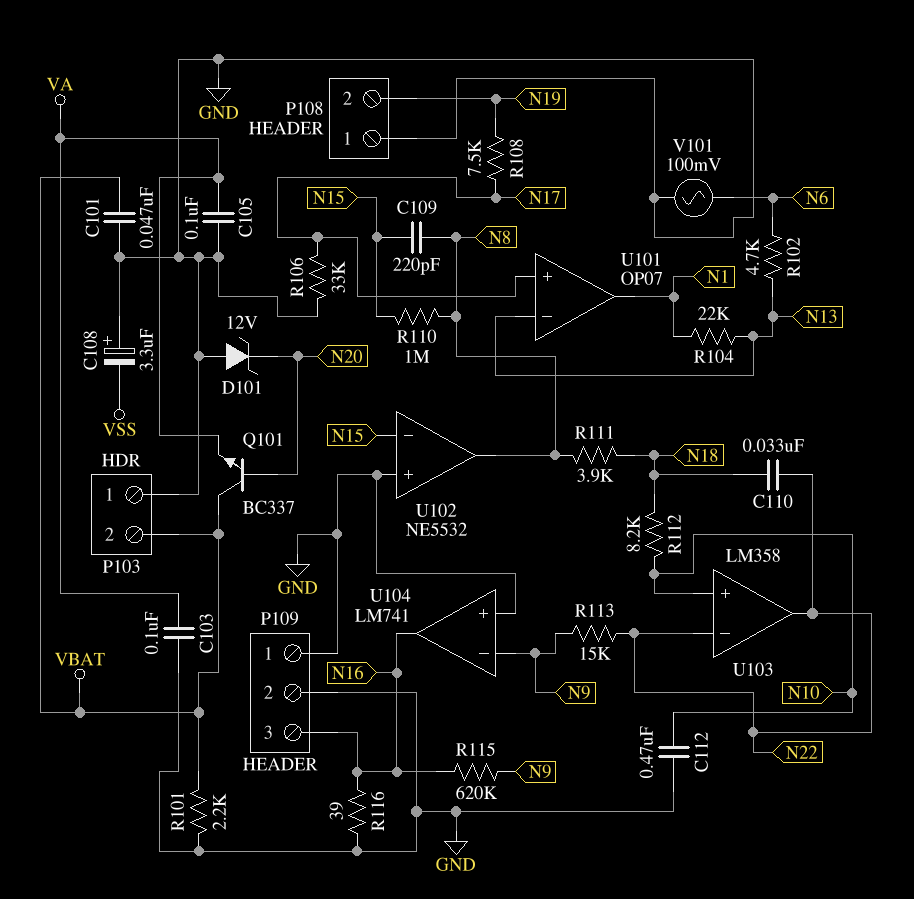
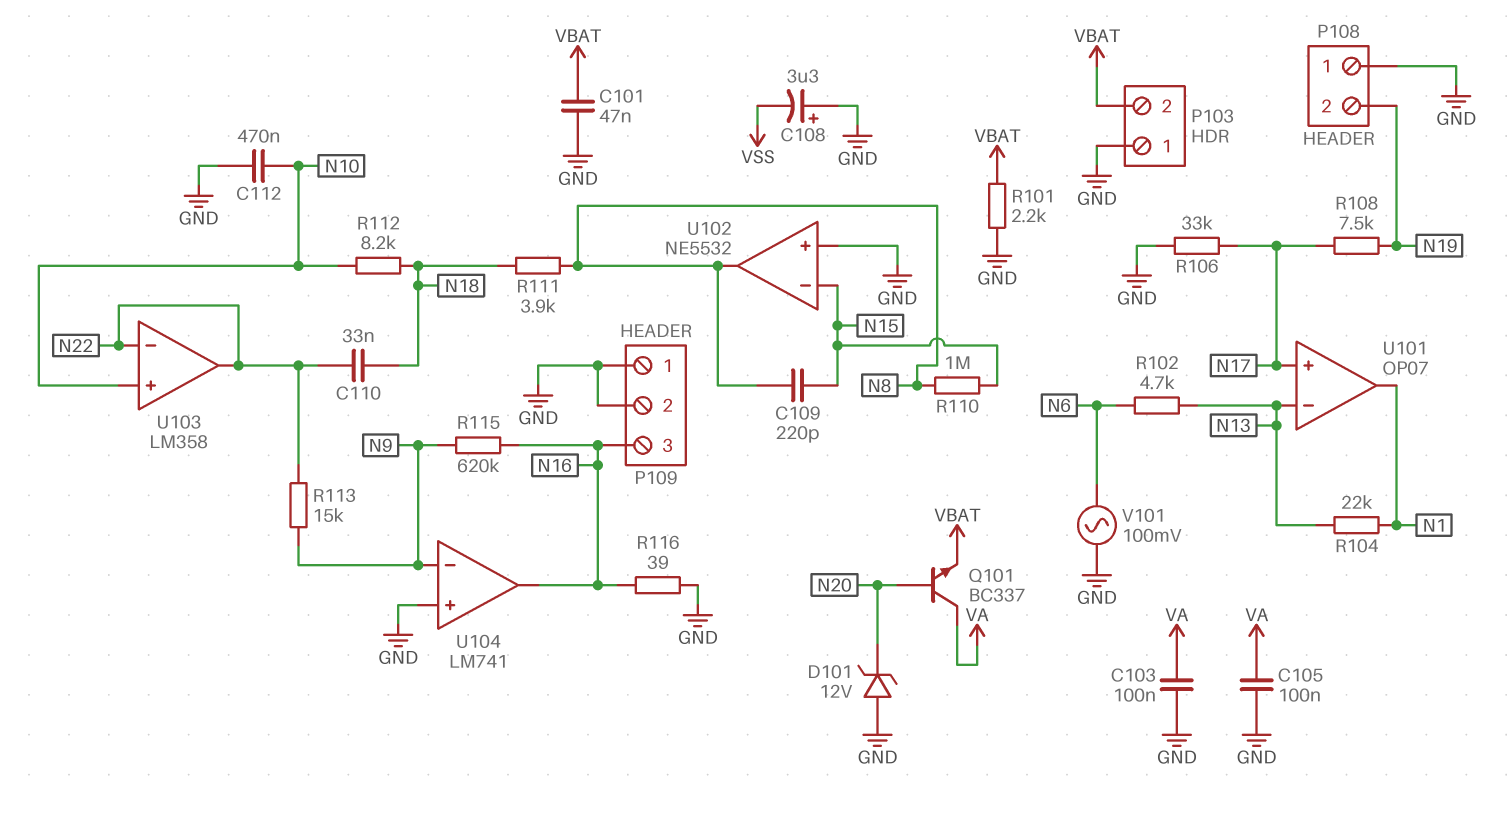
Q101: NPN BC337 (B N20, C VBAT, E VA) -> NPN BC337 (B N20, C VA, E VBAT)

